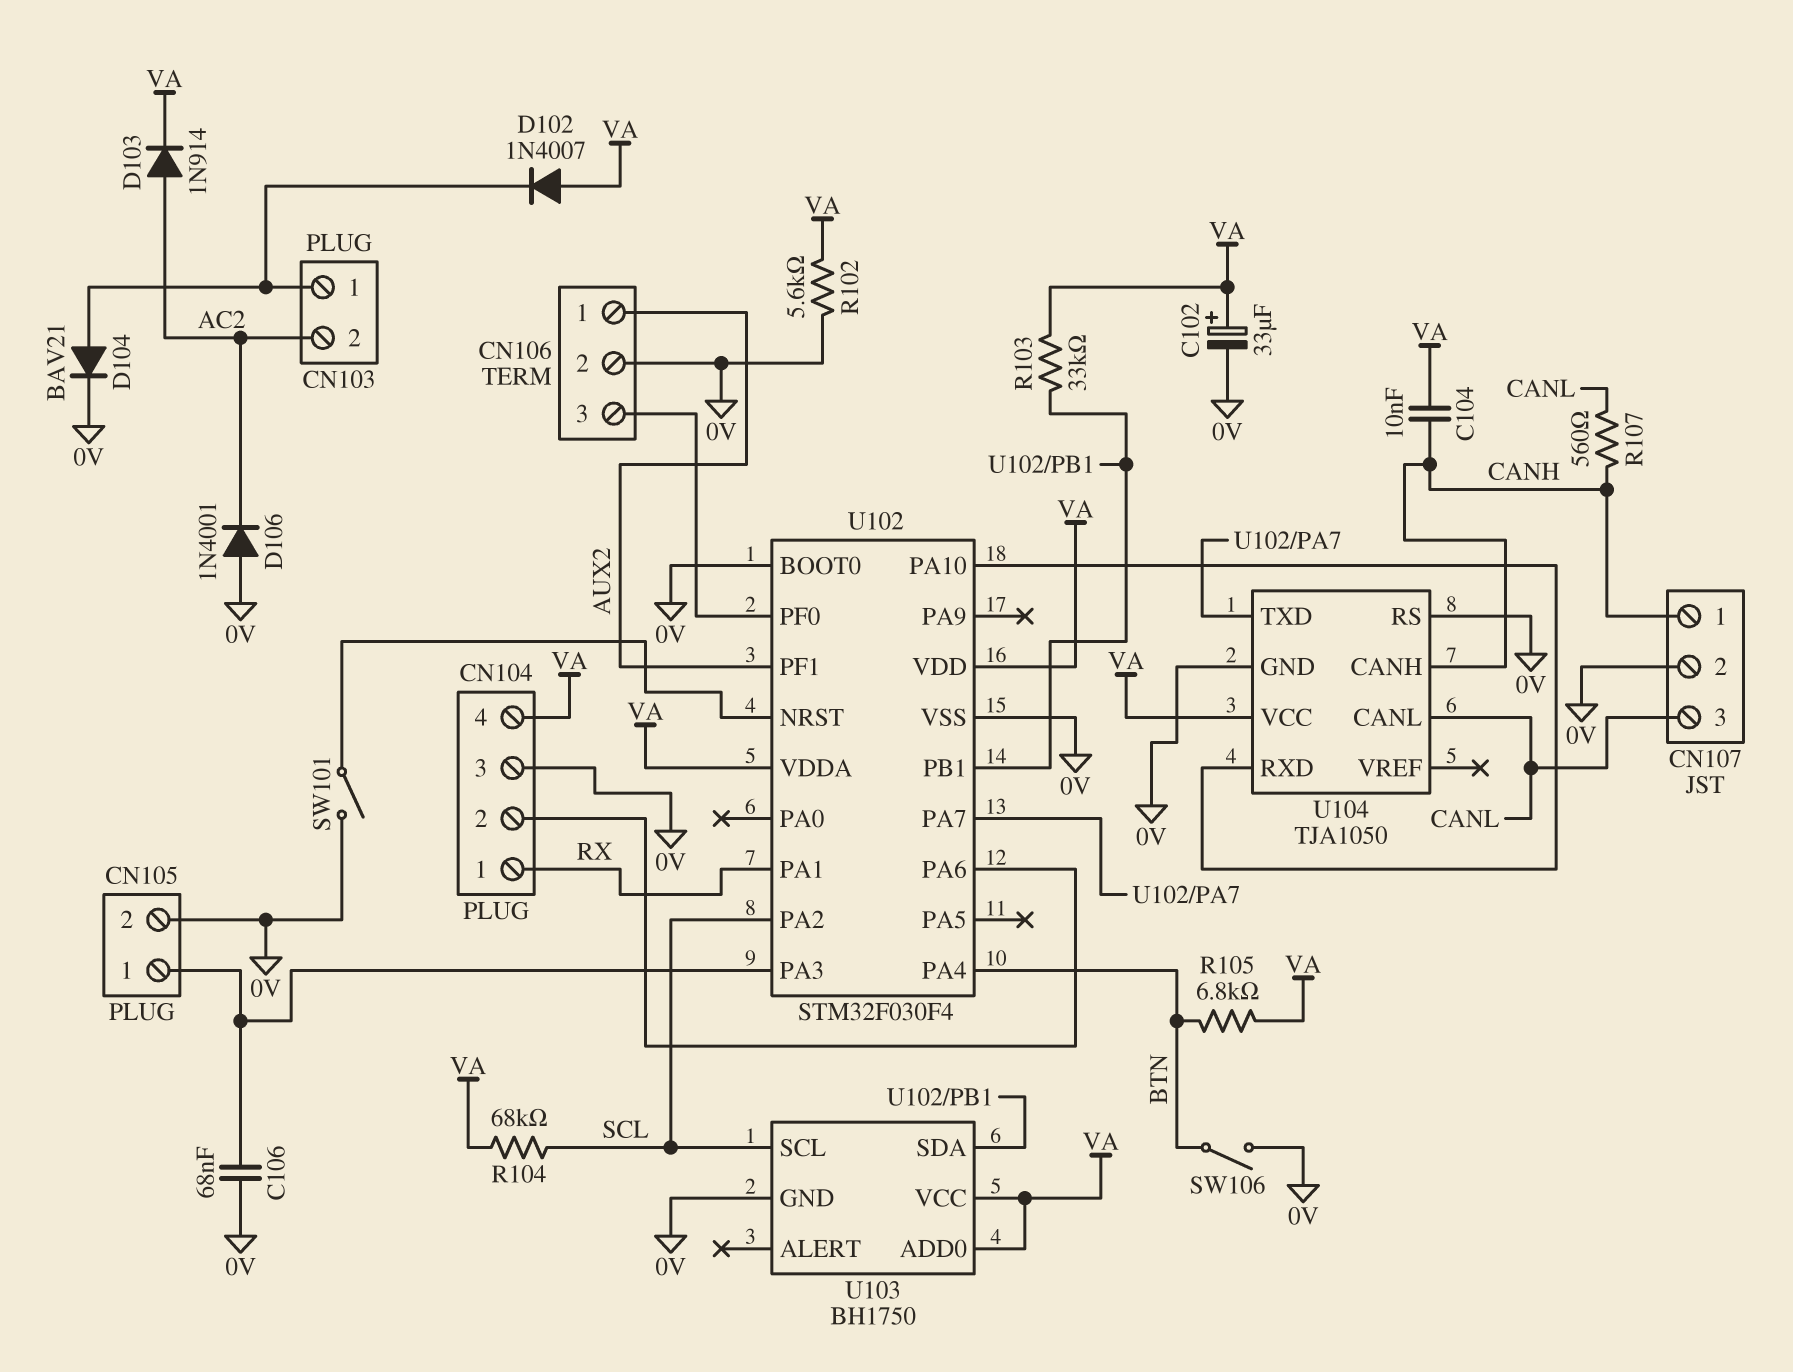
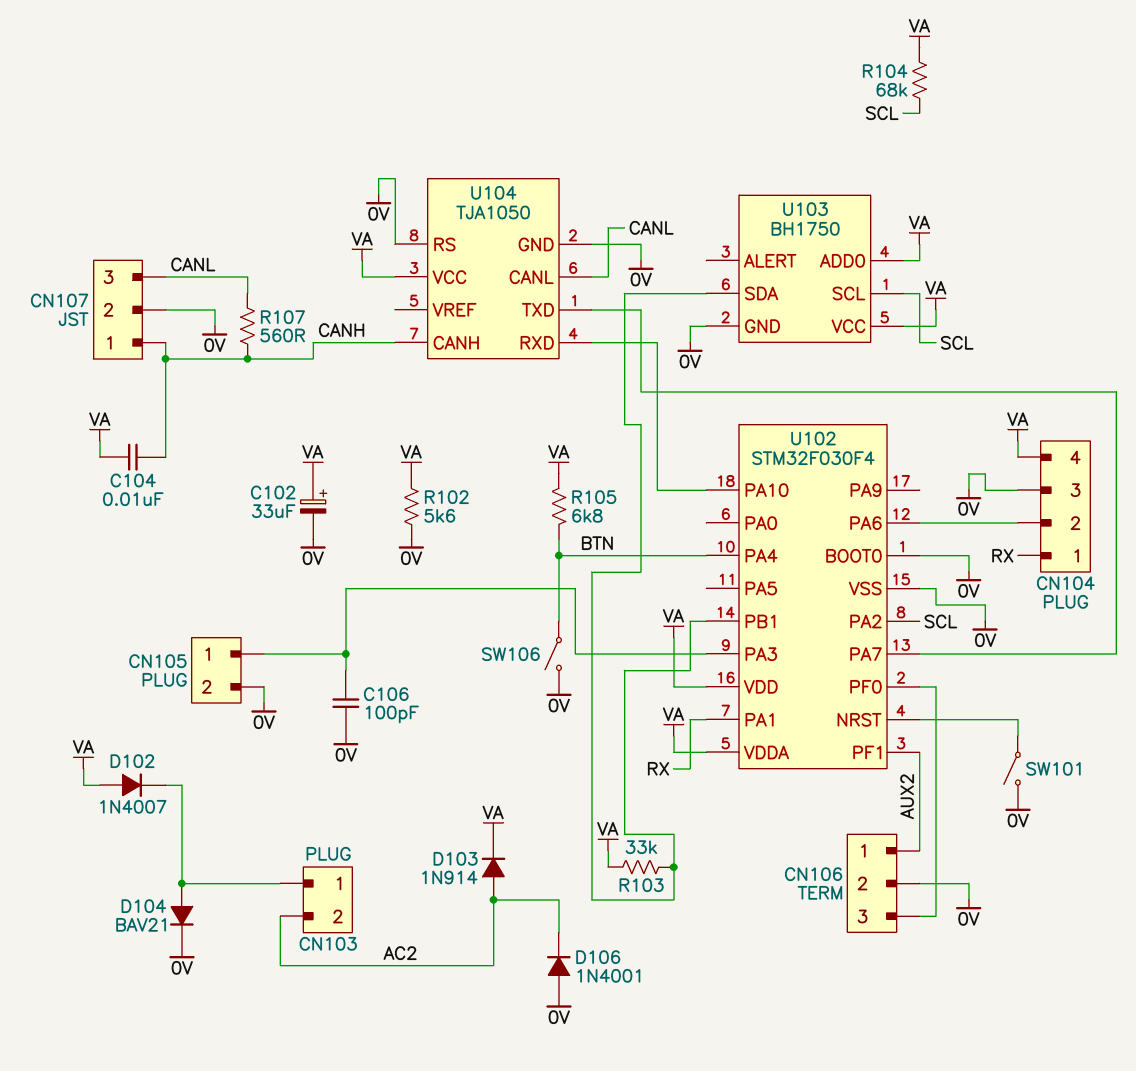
C106: 68nF (0V, CN105/1) -> 100pF (0V, CN105/1)

